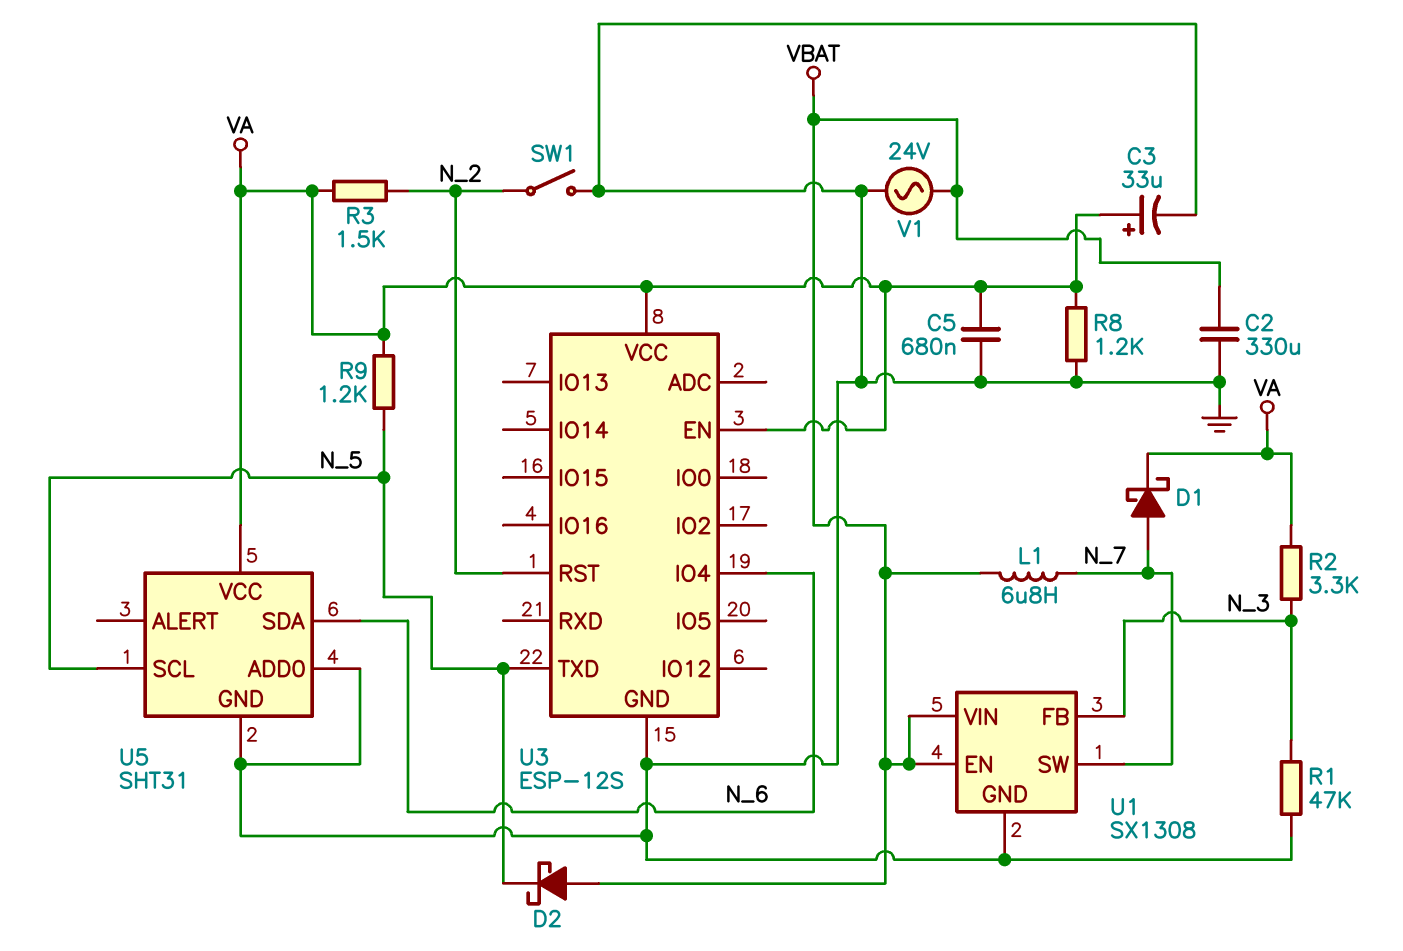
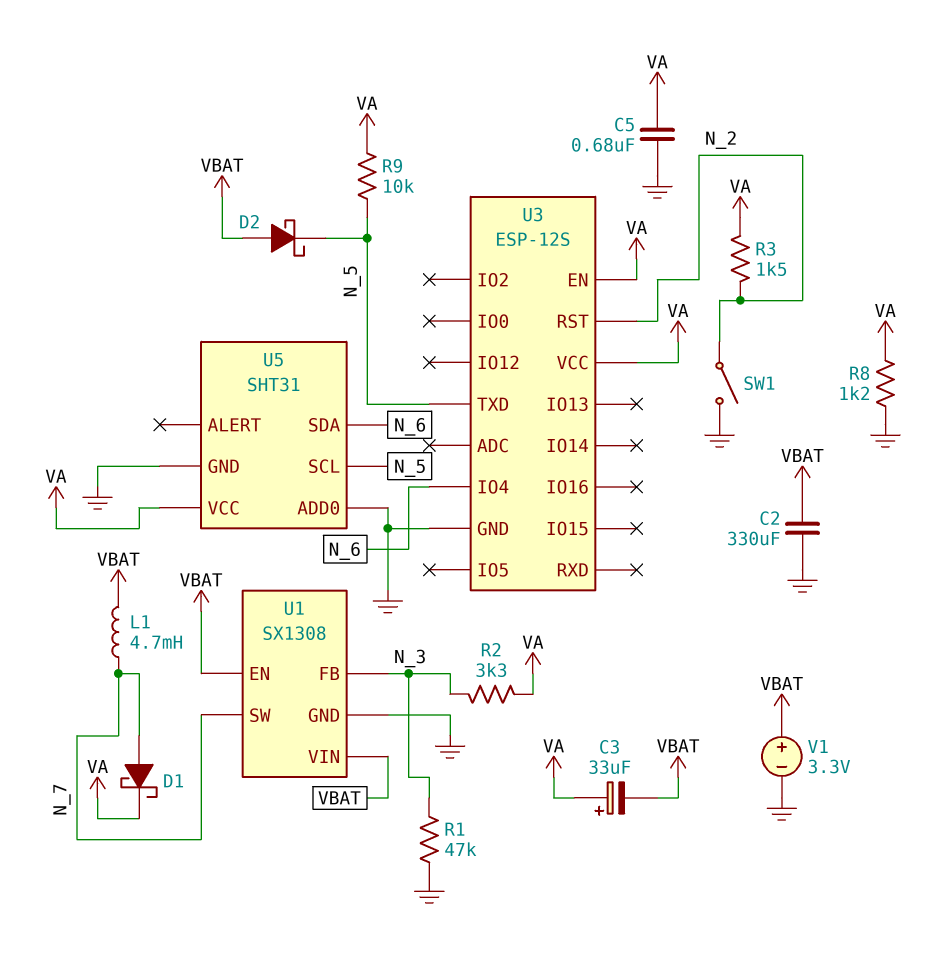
C3: 33uF (plus VA, minus GND) -> 33uF (plus VA, minus VBAT)
L1: 6.8uH (N_7, VBAT) -> 4.7mH (N_7, VBAT)
R9: 1.2k (N_5, VA) -> 10k (N_5, VA)
V1: AC 24V (GND, VBAT) -> 3.3V (plus VBAT, minus GND)

